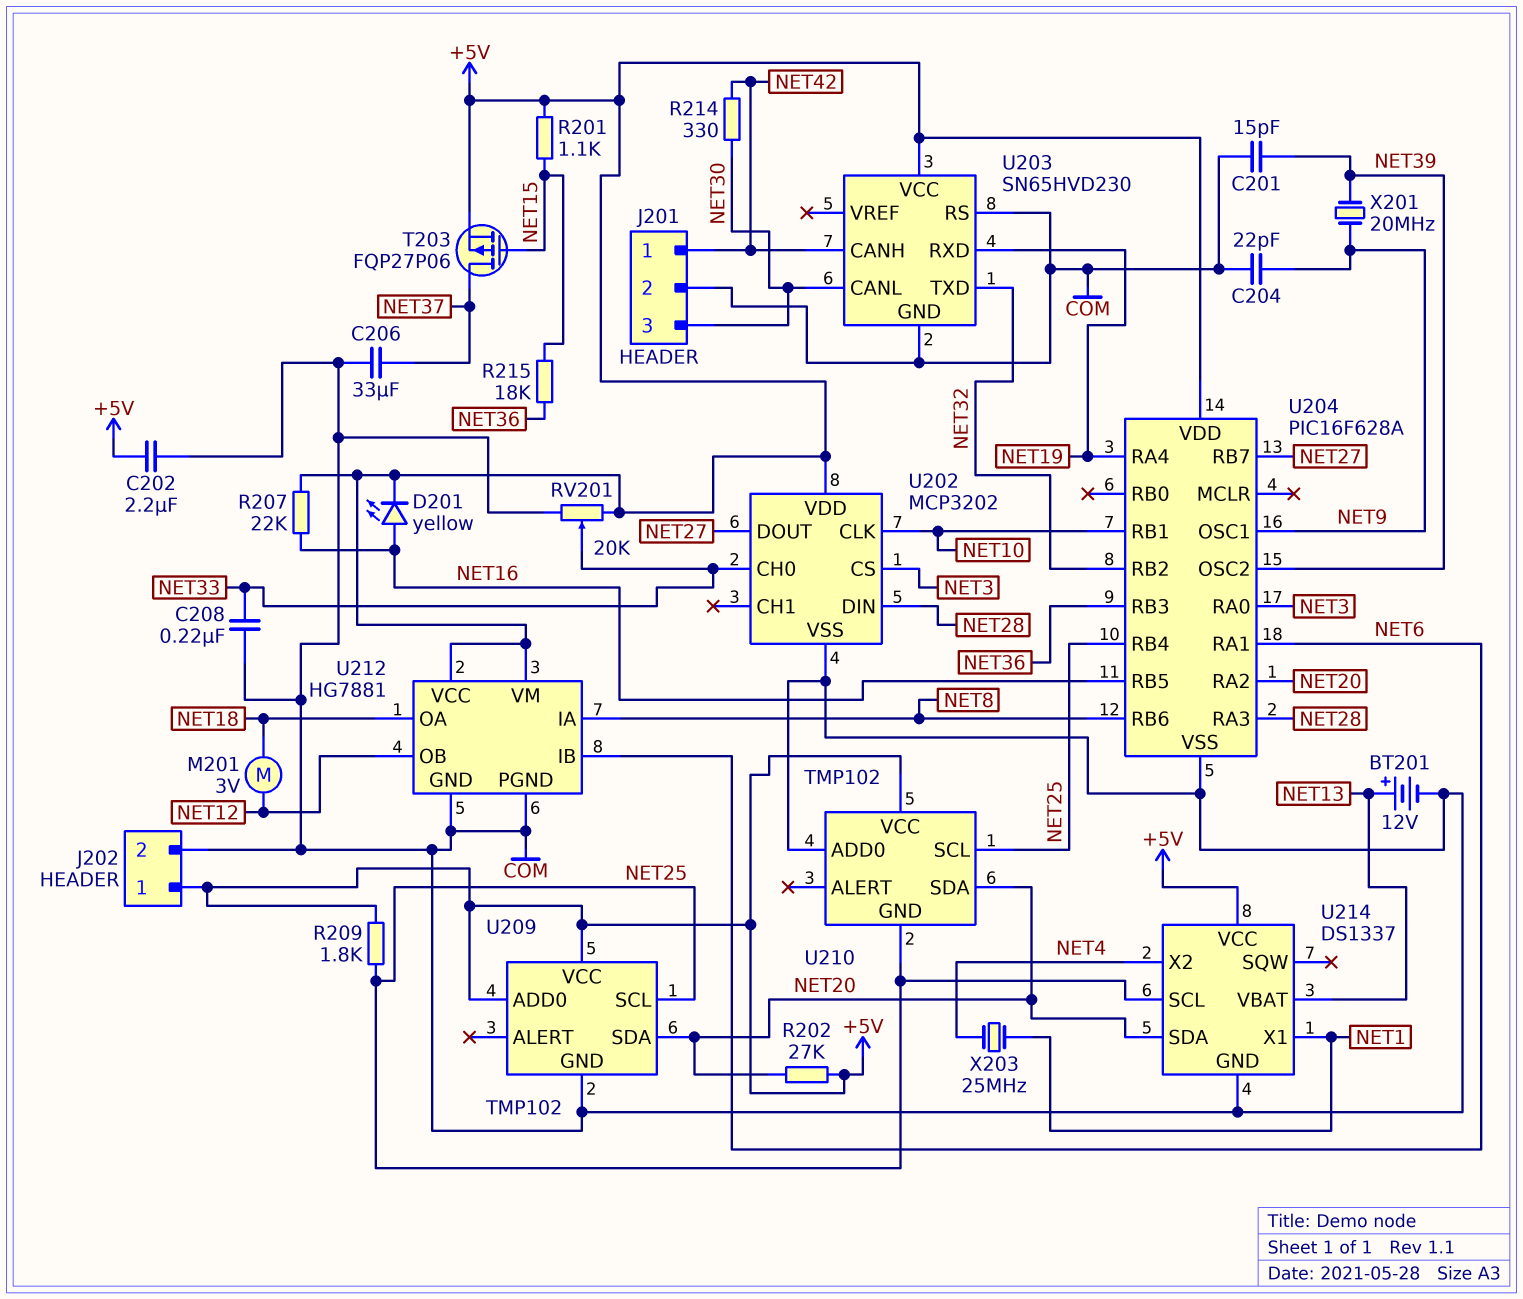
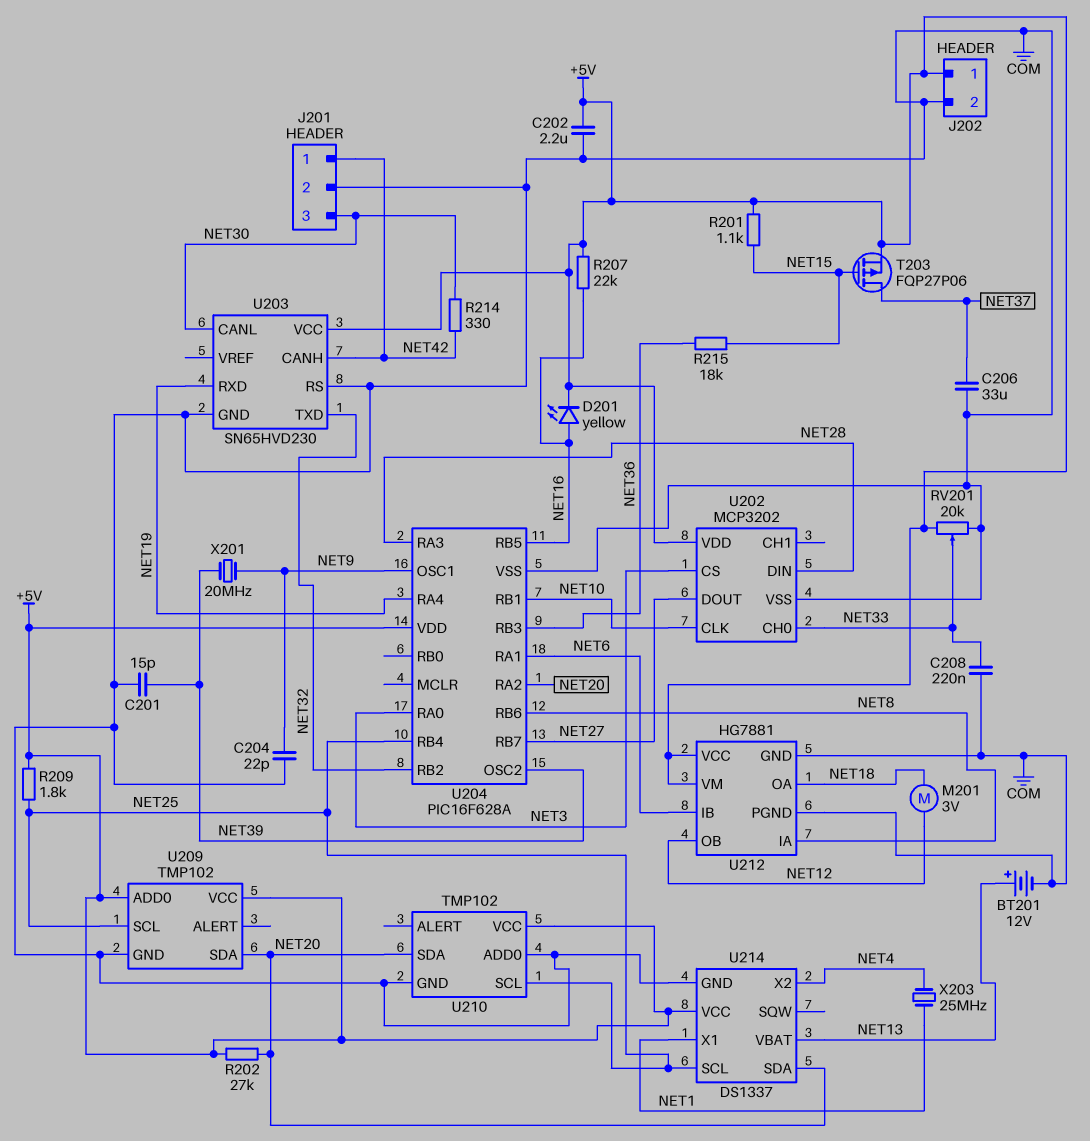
U210 pin GND: NET25 -> COM

